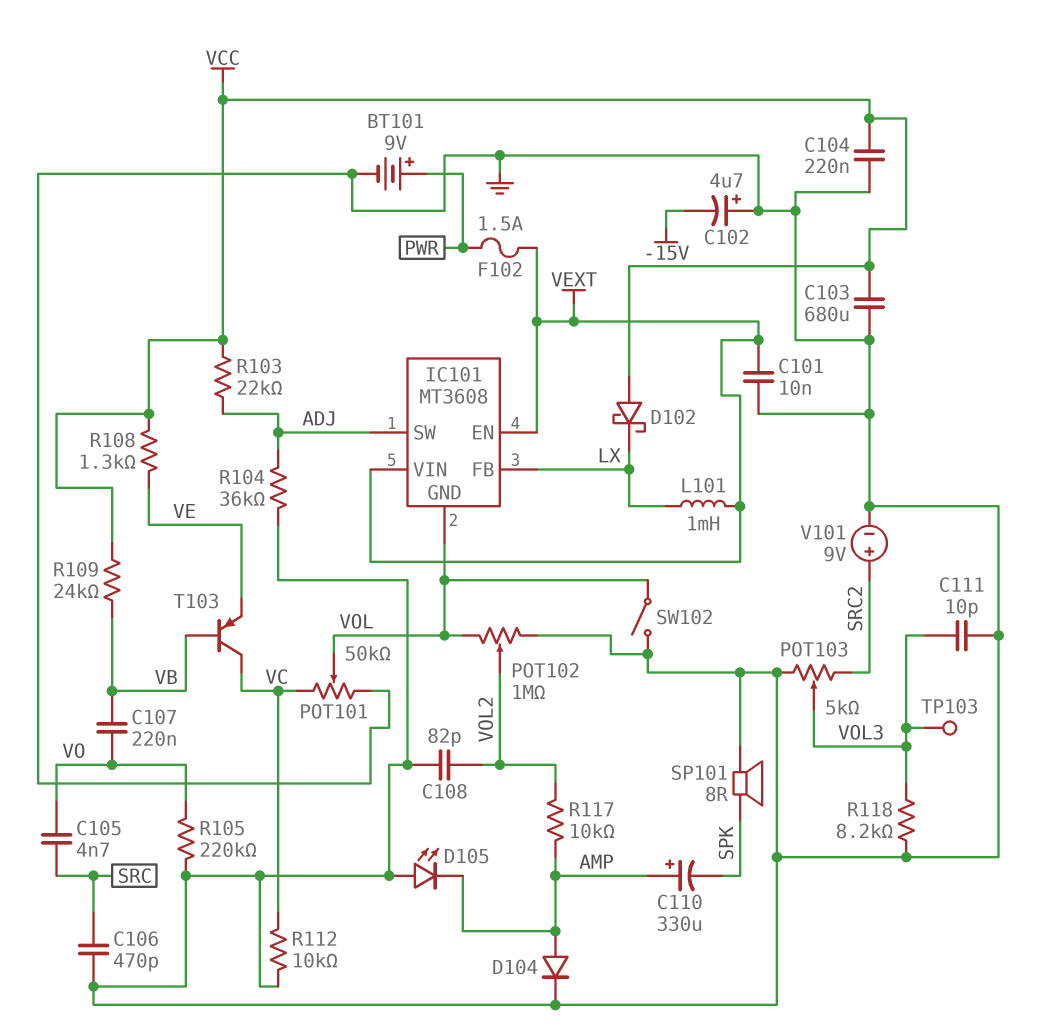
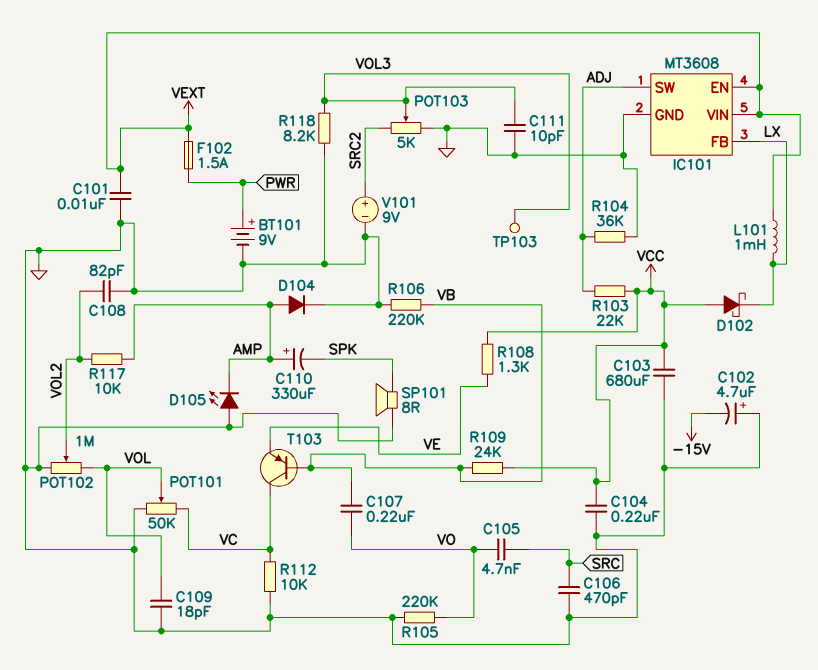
C109: none -> 18pF (GND, VOL)
IC101 pin GND: VOL -> GND
R106: none -> 220k (GND, VB)
SW102: switch (GND, VOL) -> none

